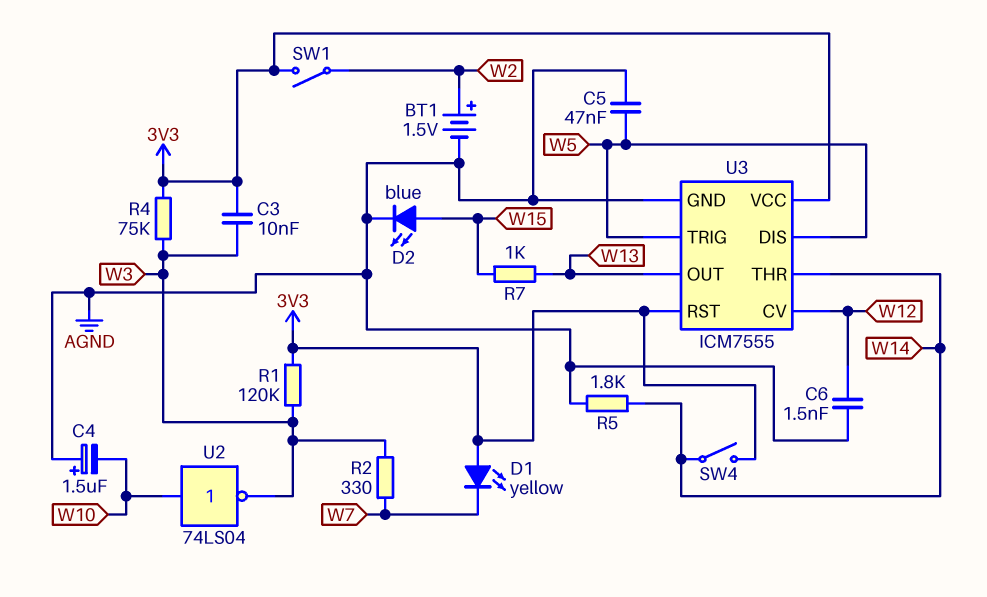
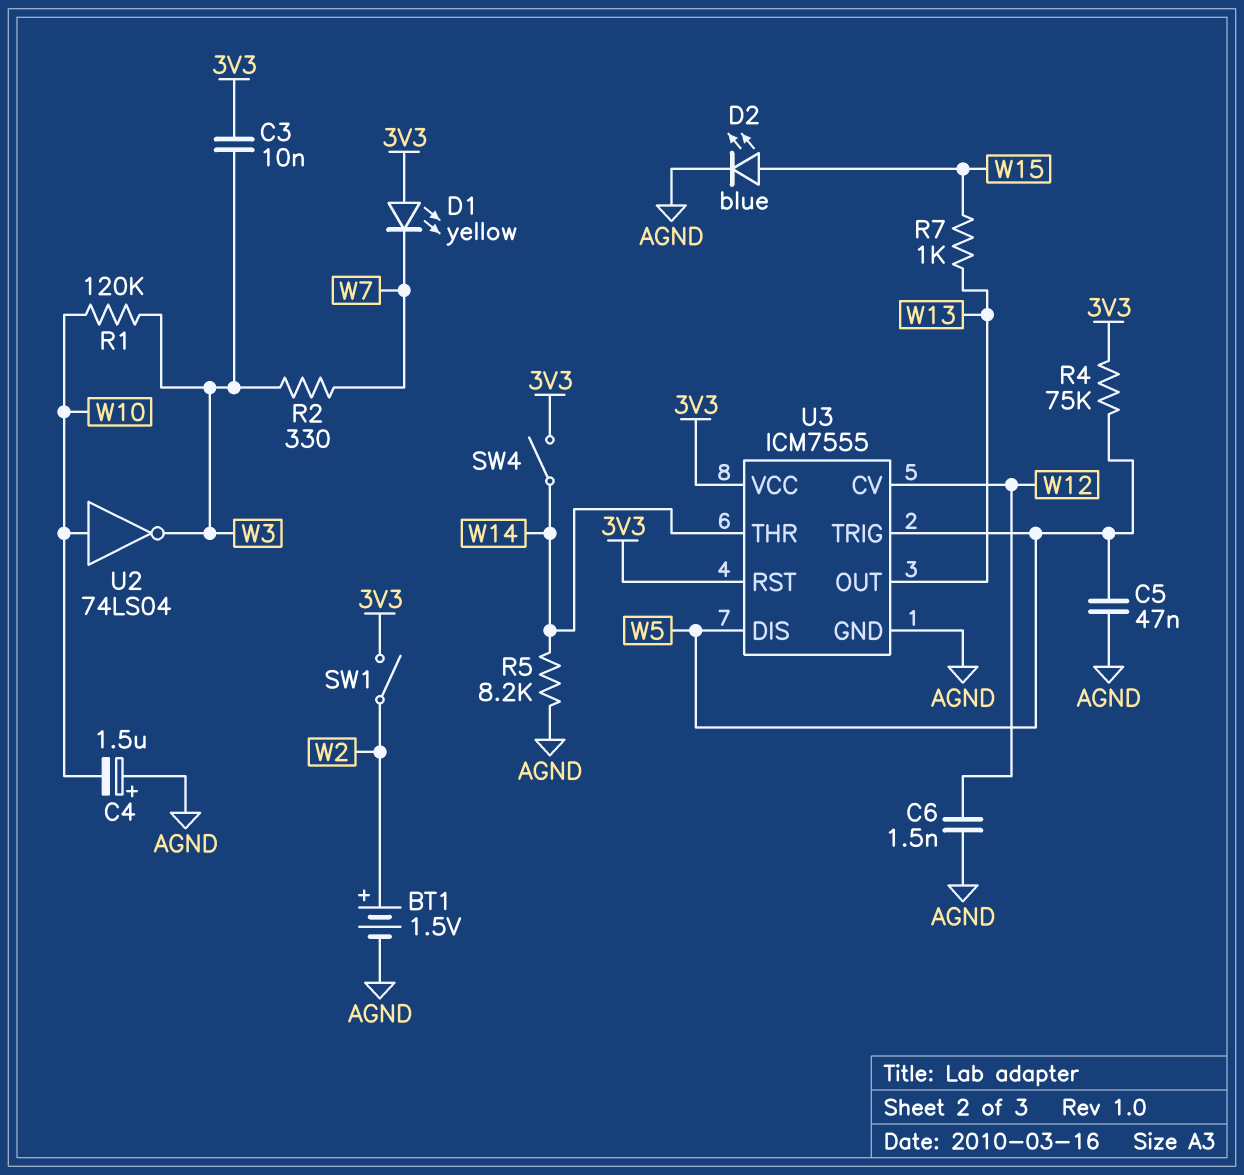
R1: 120k (3V3, W3) -> 120k (W3, W10)
R4: 75k (3V3, W3) -> 75k (3V3, W5)
R5: 1.8k (AGND, W14) -> 8.2k (AGND, W14)

